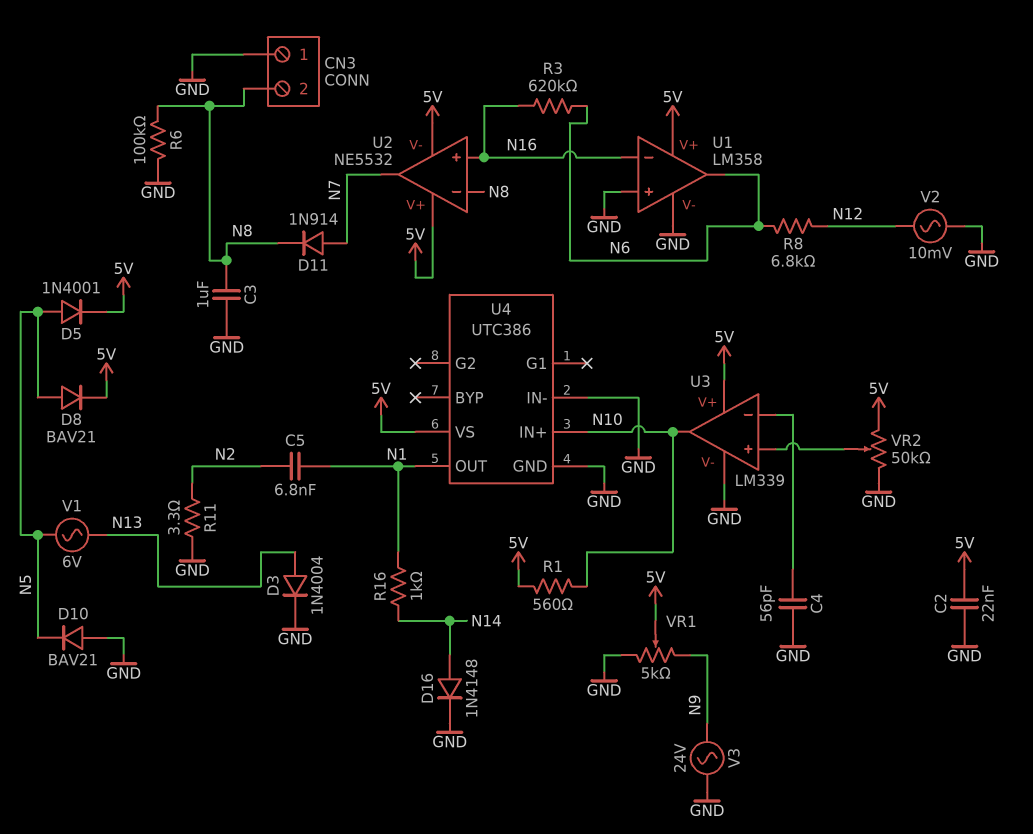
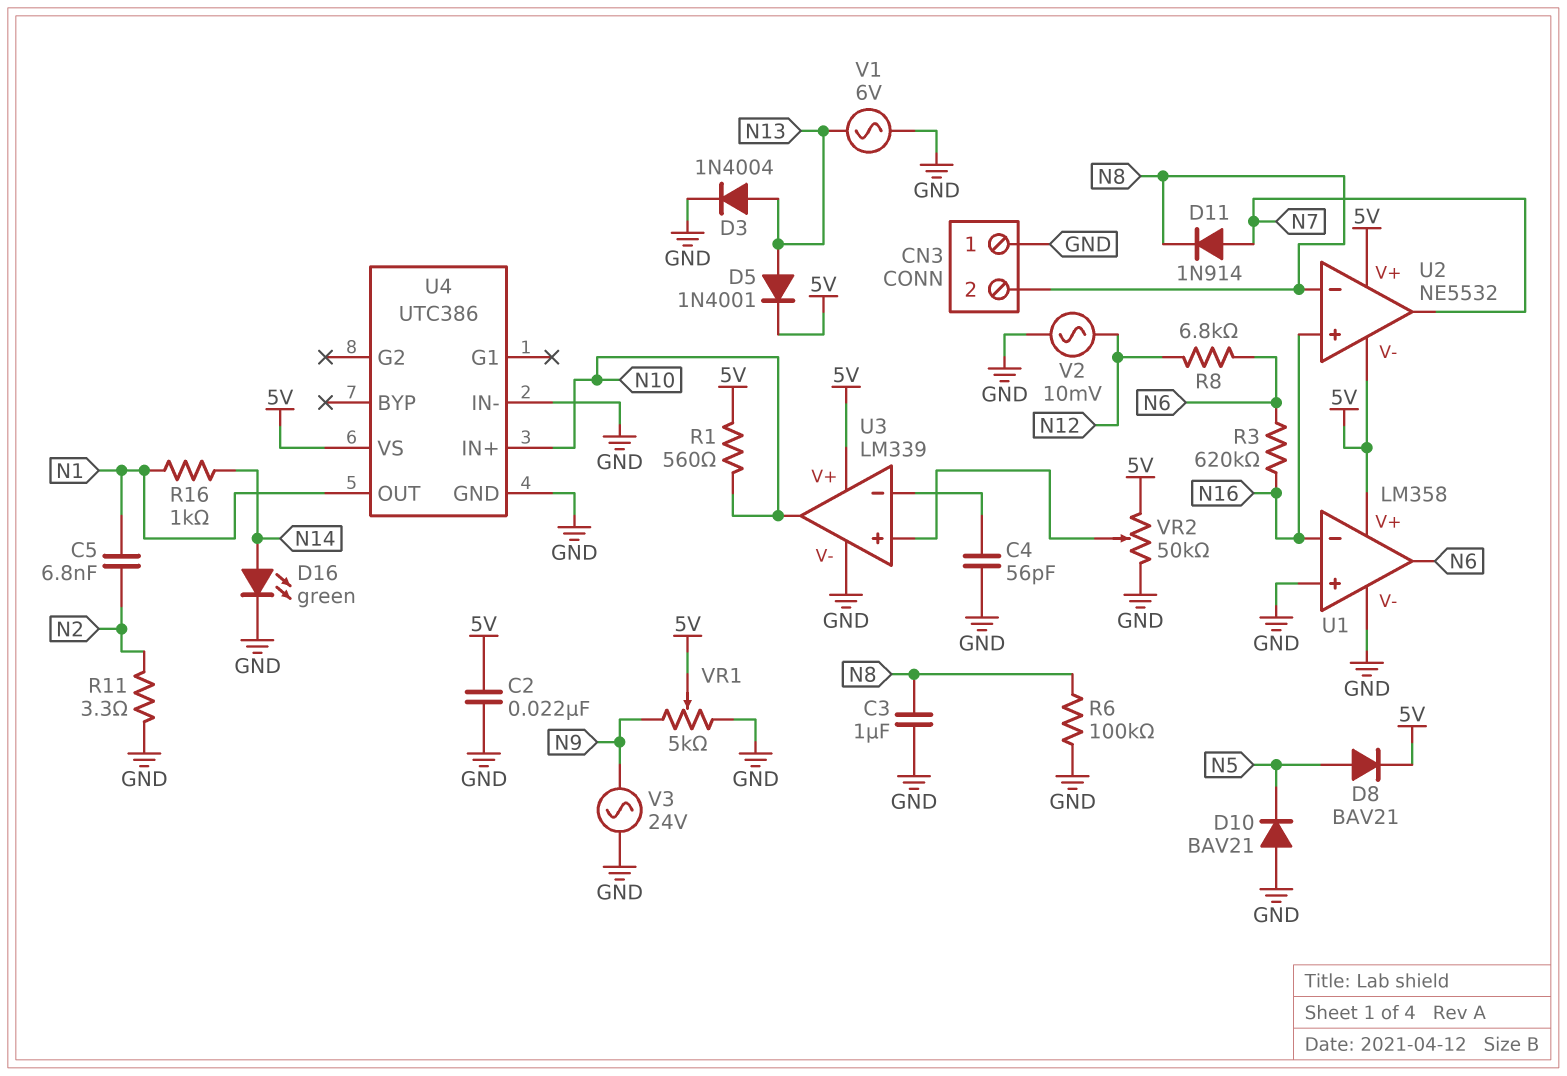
D5: diode 1N4001 (A N5, K 5V) -> diode 1N4001 (A N13, K 5V)
D16: diode 1N4148 (A N14, K GND) -> LED green (A N14, K GND)
V1: AC 6V (N5, N13) -> AC 6V (GND, N13)

